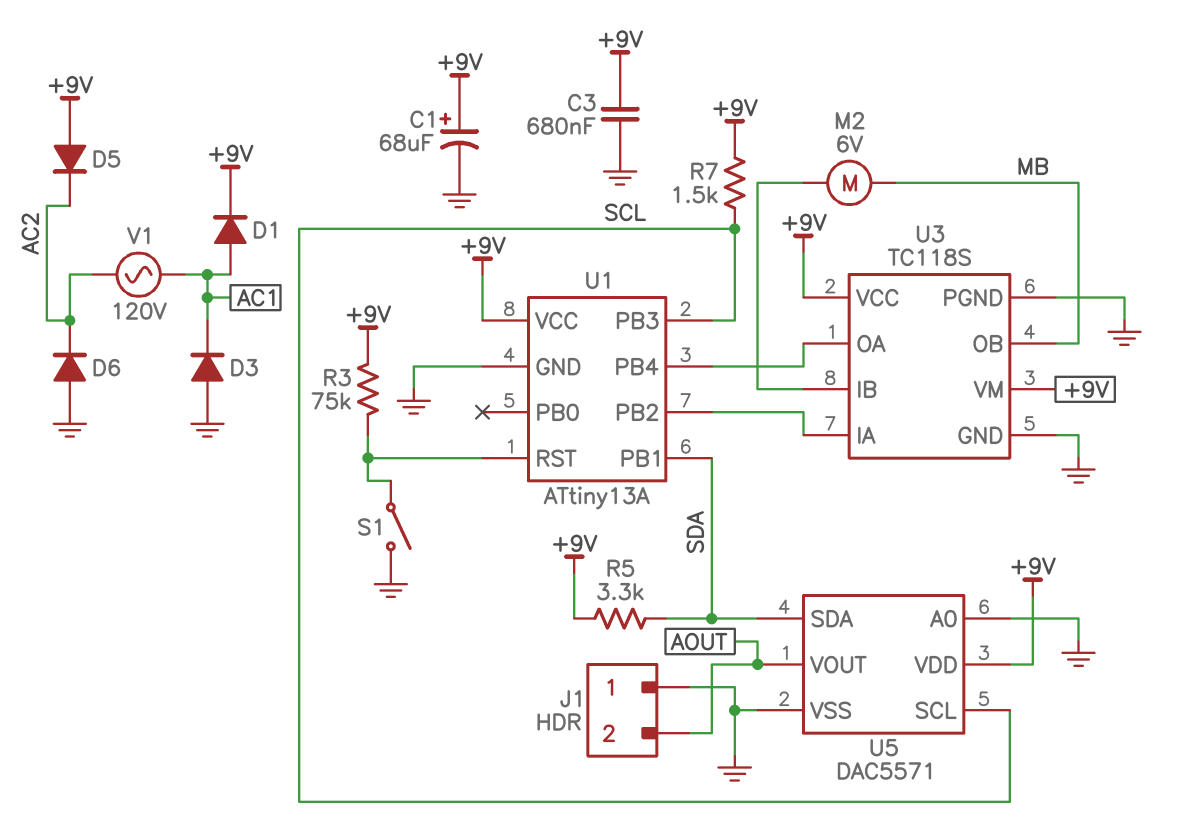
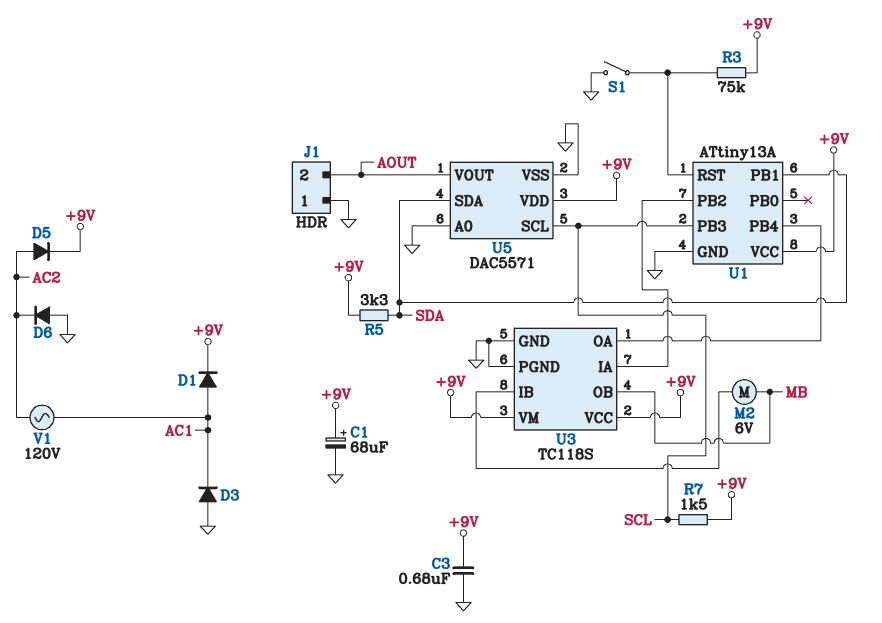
D5: diode (A +9V, K AC2) -> diode (A AC2, K +9V)

